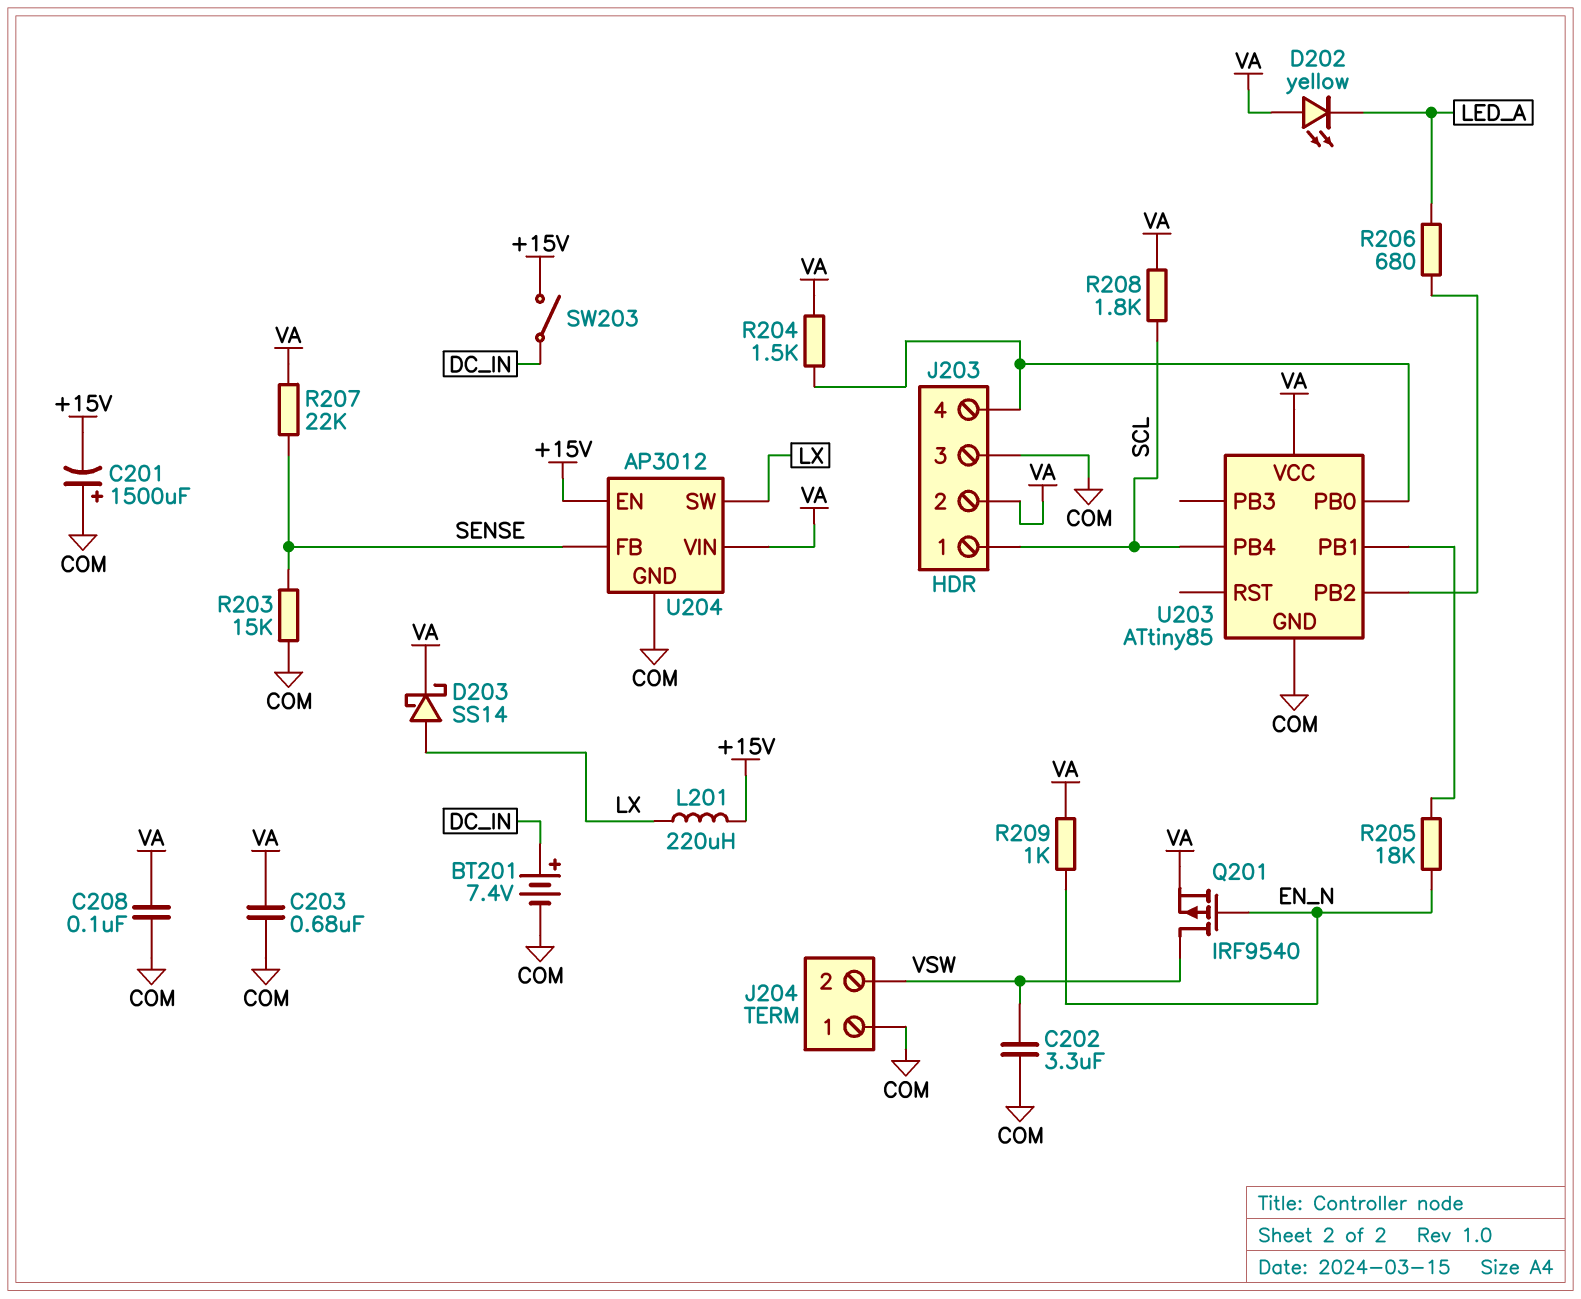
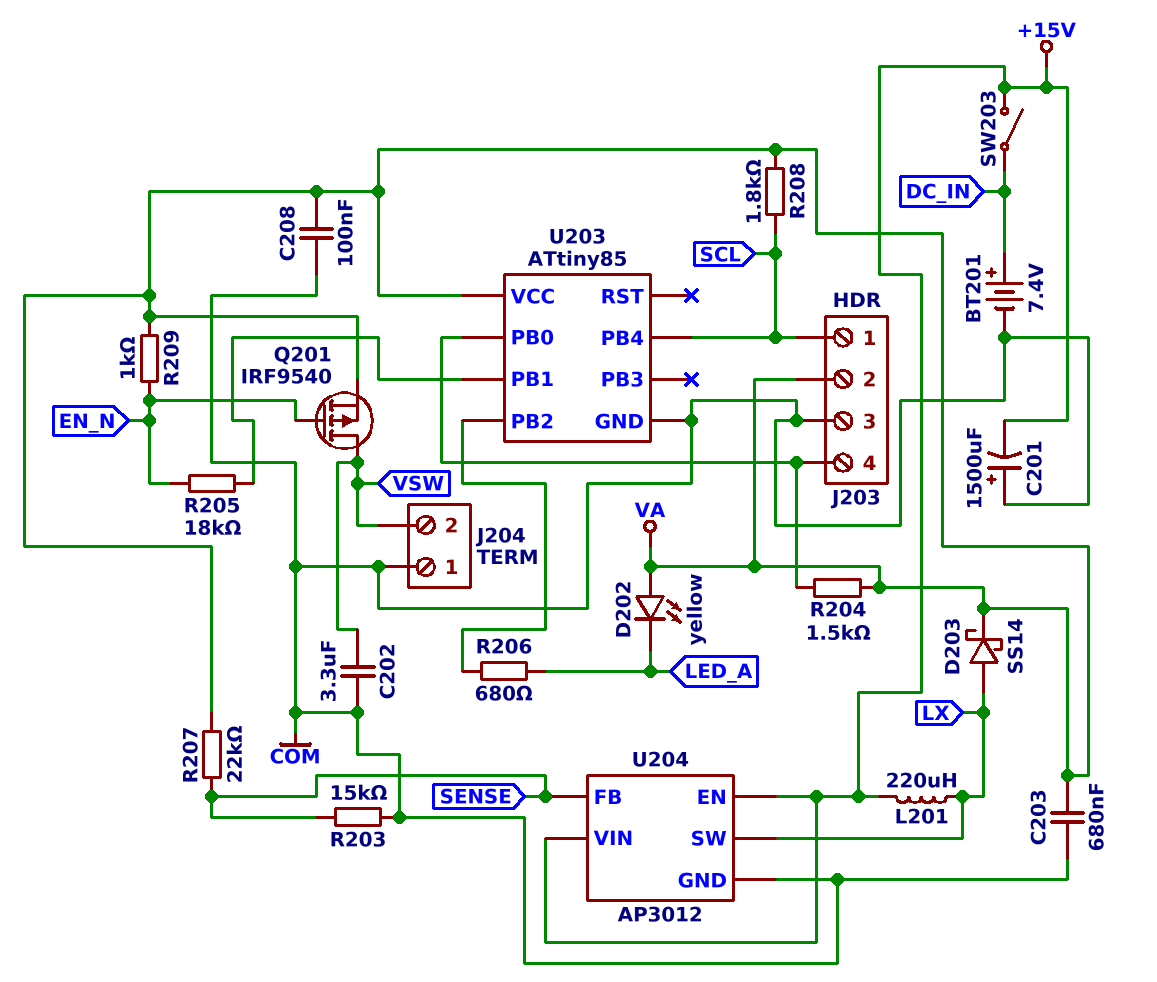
U204 pin VIN: VA -> +15V

